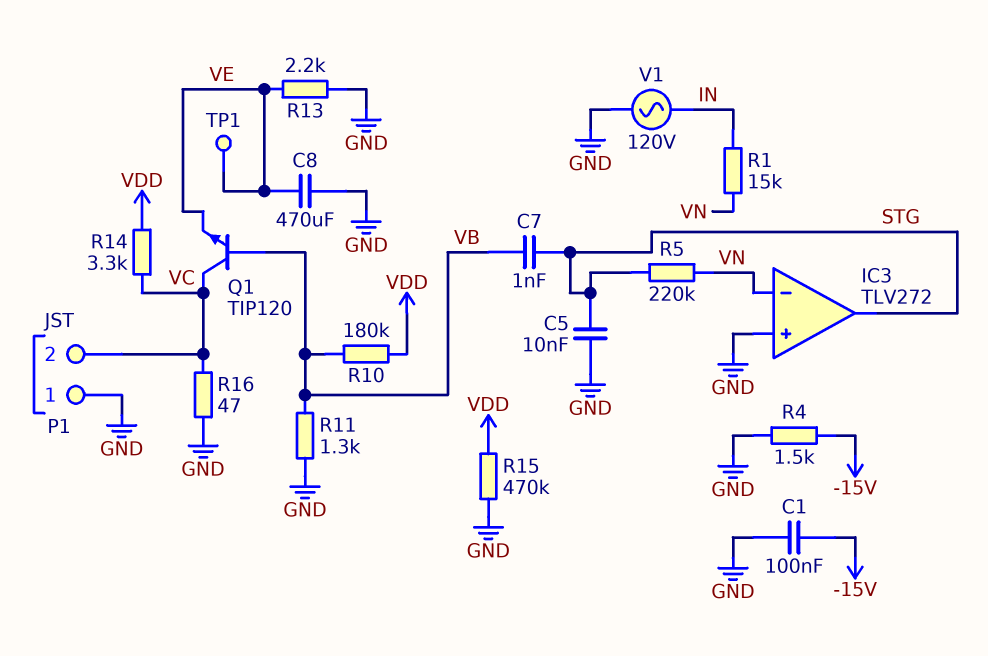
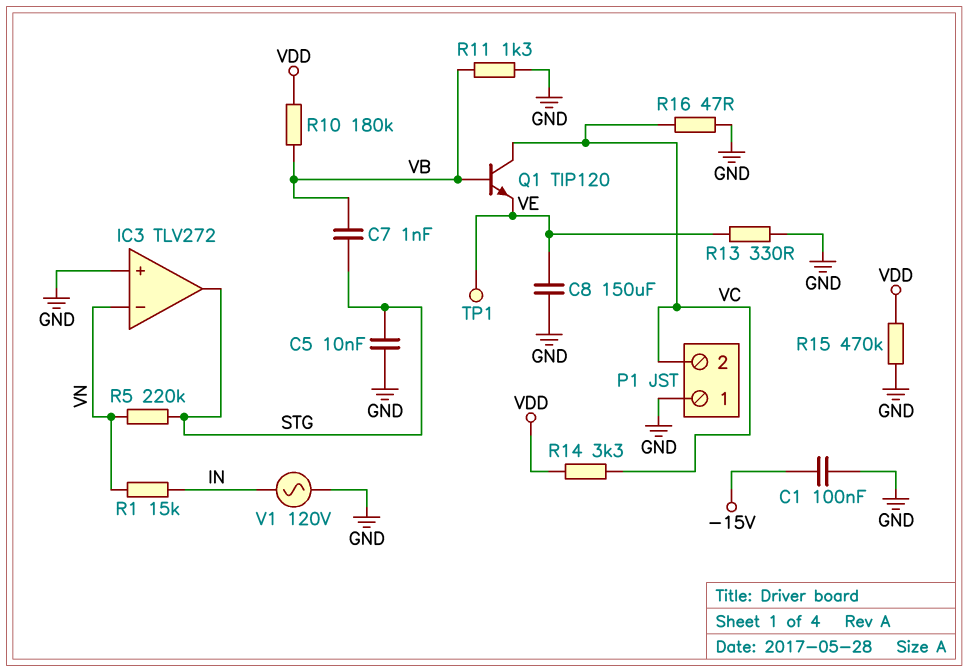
C8: 470uF (GND, VE) -> 150uF (GND, VE)
R4: 1.5k (-15V, GND) -> none
R13: 2.2k (GND, VE) -> 330 (GND, VE)

